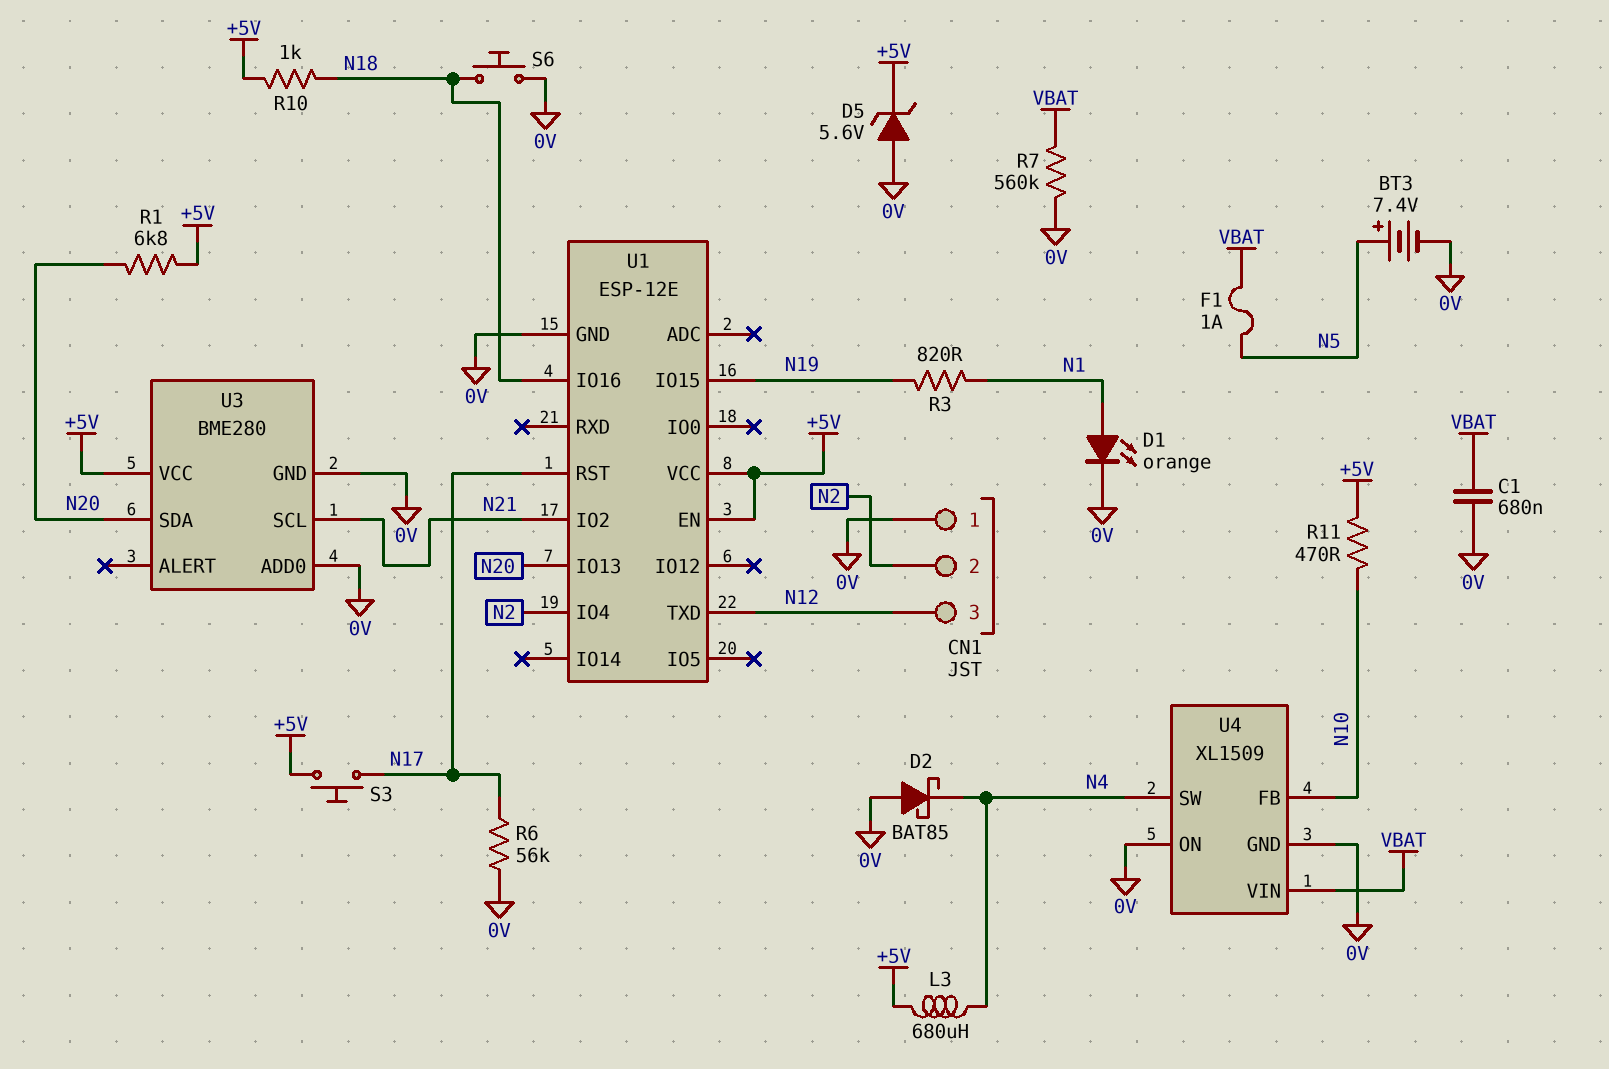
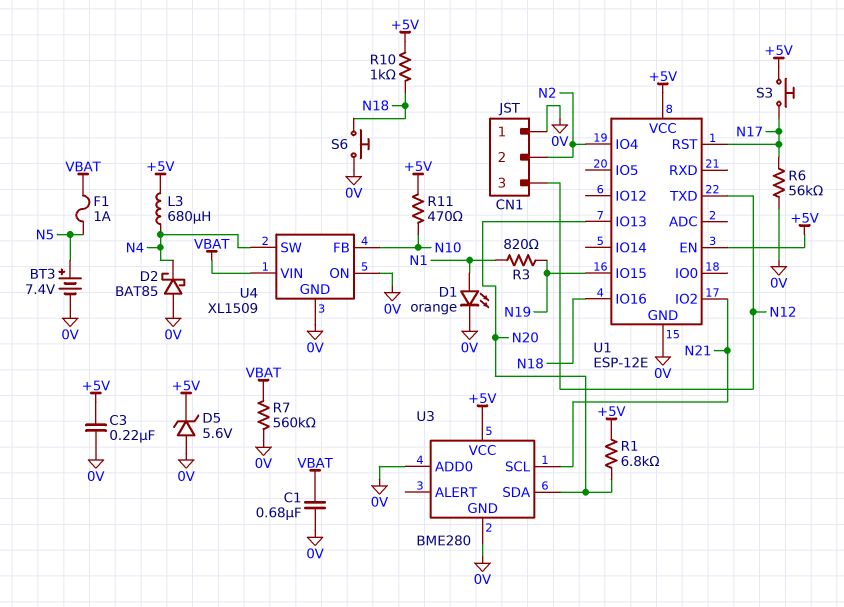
C3: none -> 220nF (+5V, 0V)

